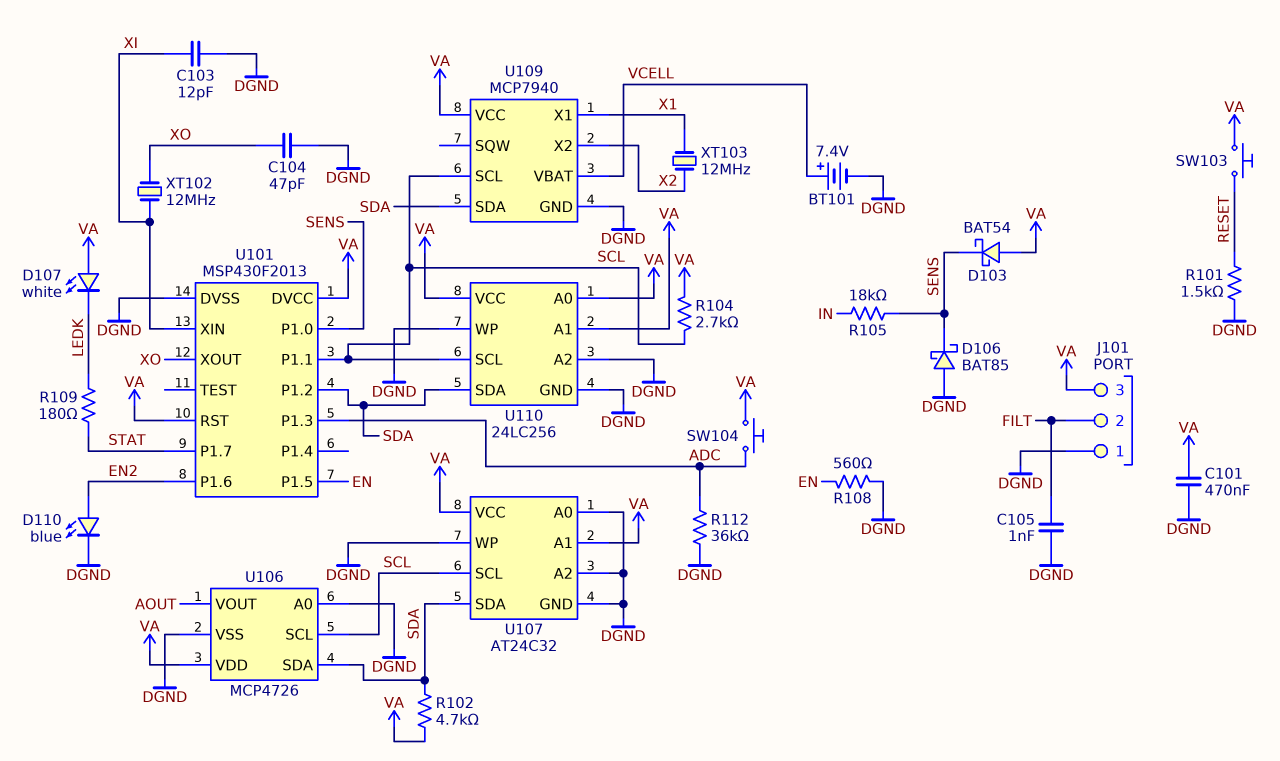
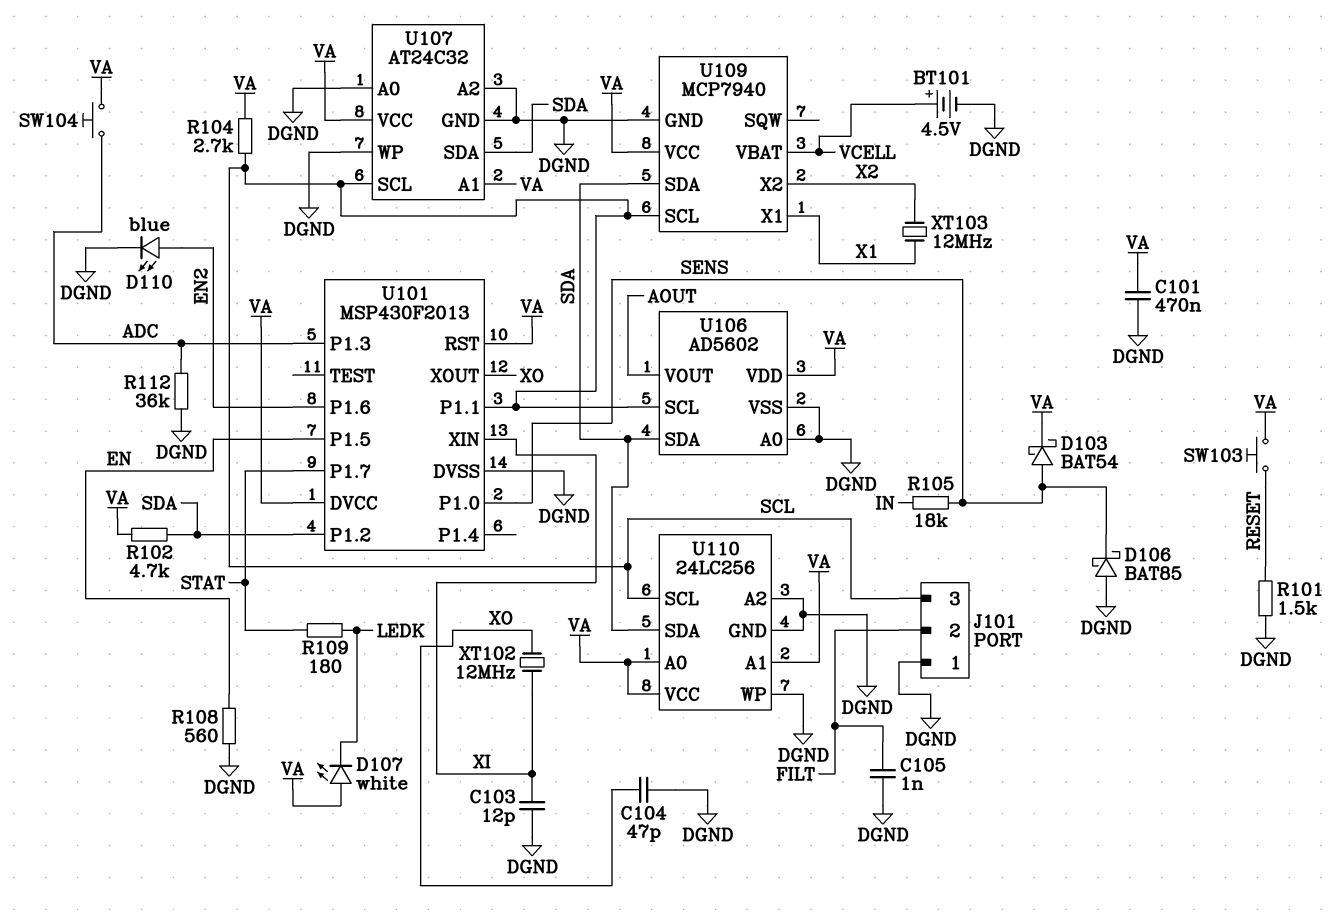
BT101: 7.4V (plus VCELL, minus DGND) -> 4.5V (plus VCELL, minus DGND)
D103: schottky BAT54 (A VA, K SENS) -> schottky BAT54 (A SENS, K VA)
J101 pin 3: VA -> SCL
U106: MCP4726 -> AD5602

